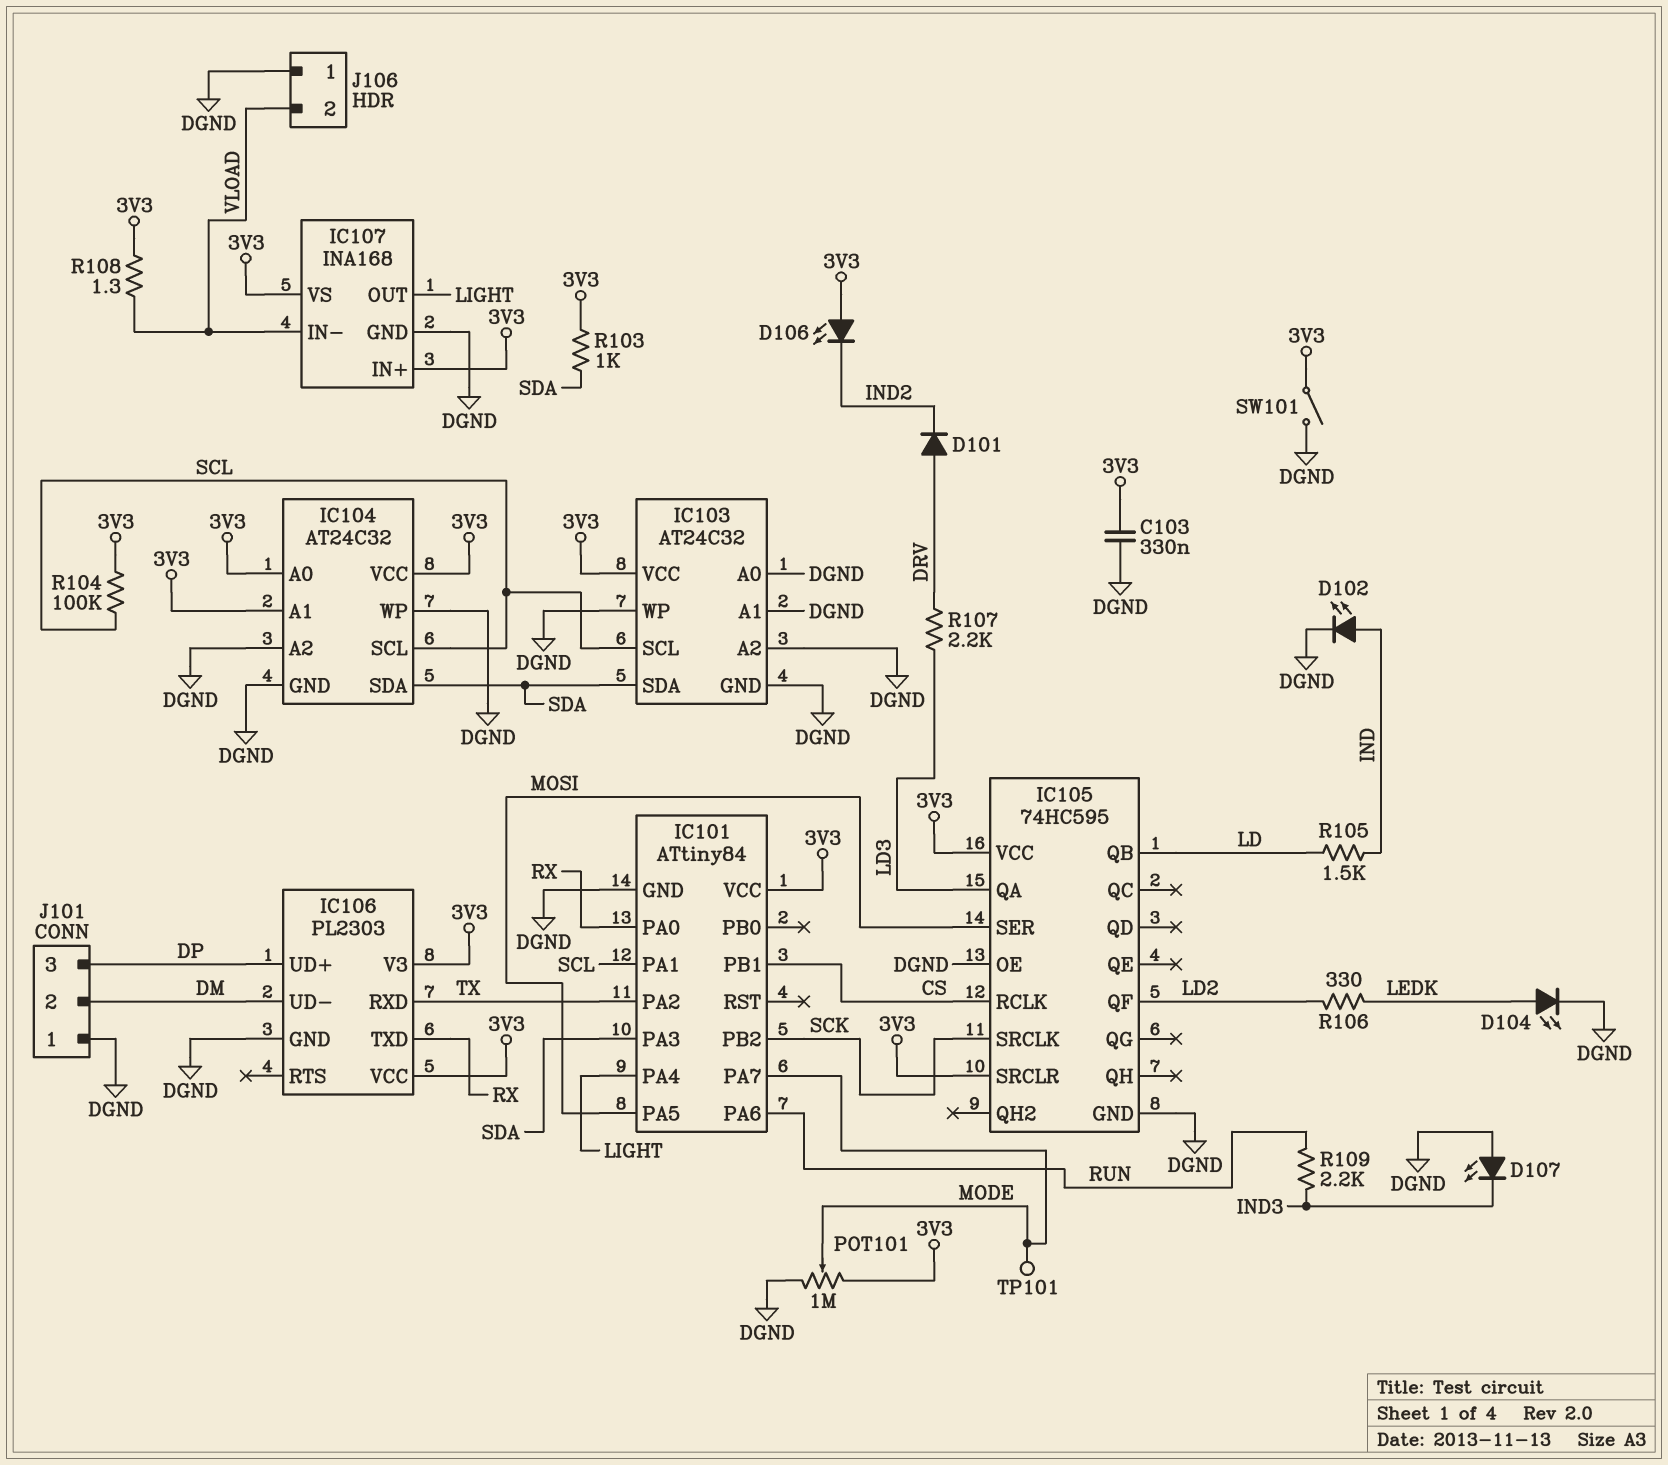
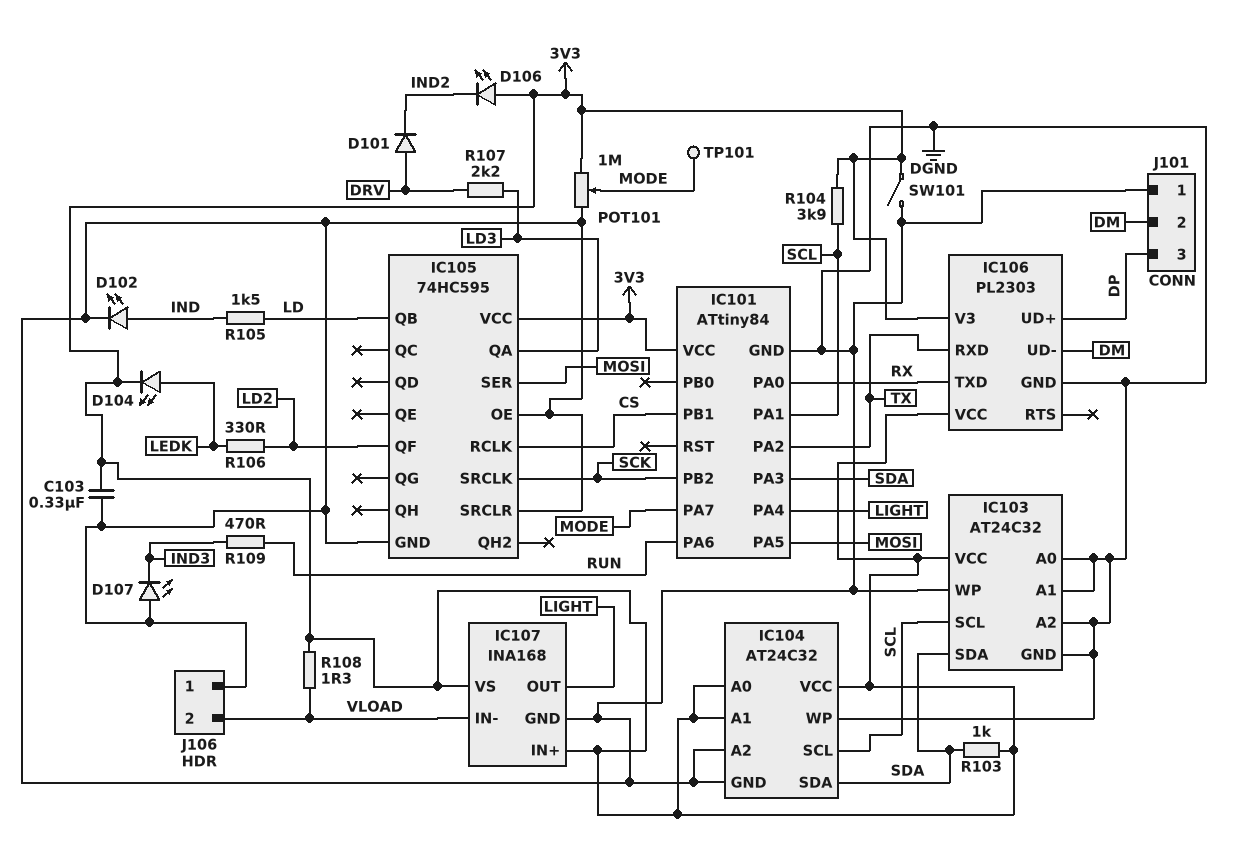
D104: LED (A LEDK, K DGND) -> LED (A LEDK, K 3V3)
IC105 pin SRCLR: 3V3 -> DGND
R104: 100k (3V3, SCL) -> 3.9k (3V3, SCL)
R109: 2.2k (IND3, RUN) -> 470 (IND3, RUN)

